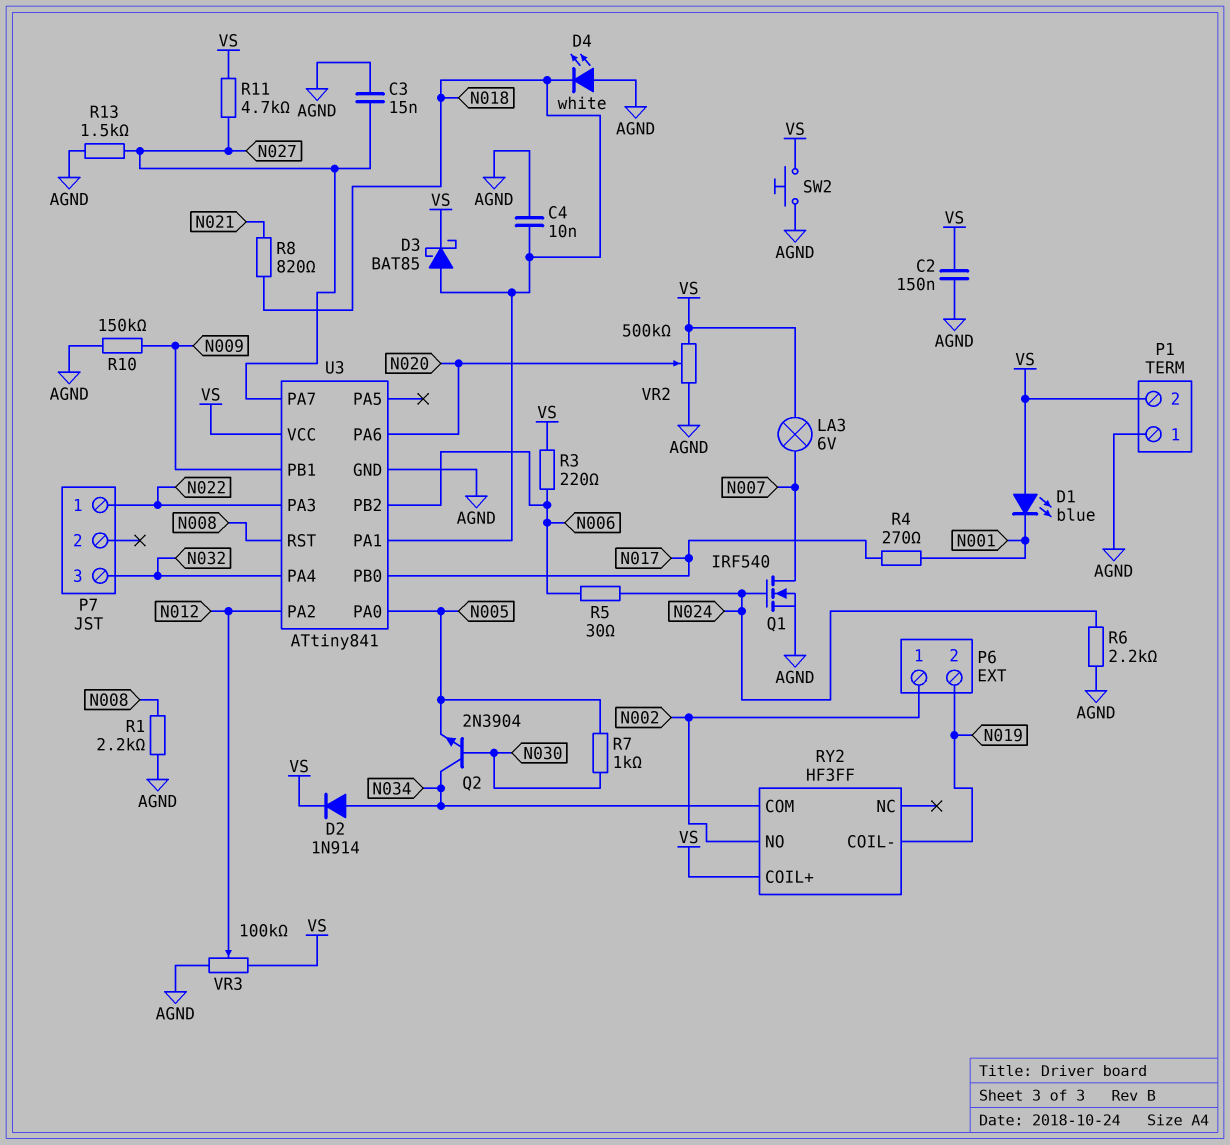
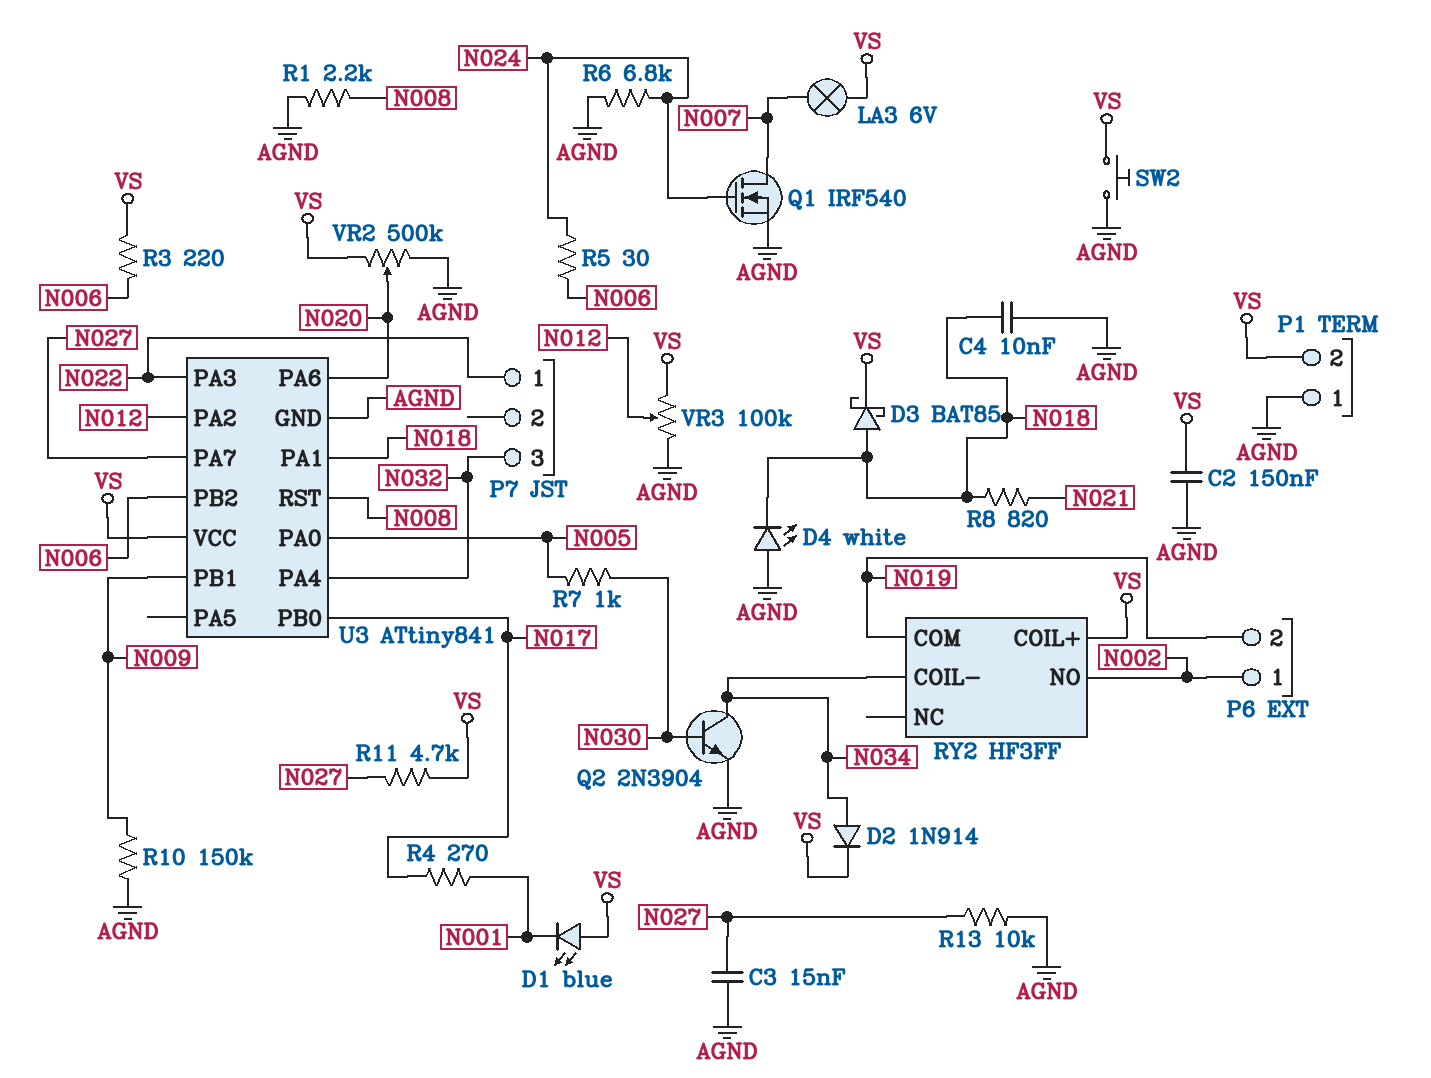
Q2: NPN 2N3904 (B N030, C N034, E N005) -> NPN 2N3904 (B N030, C N034, E AGND)
R6: 2.2k (AGND, N024) -> 6.8k (AGND, N024)
R13: 1.5k (AGND, N027) -> 10k (AGND, N027)
RY2 pin COIL-: N019 -> N034
RY2 pin COM: N034 -> N019

